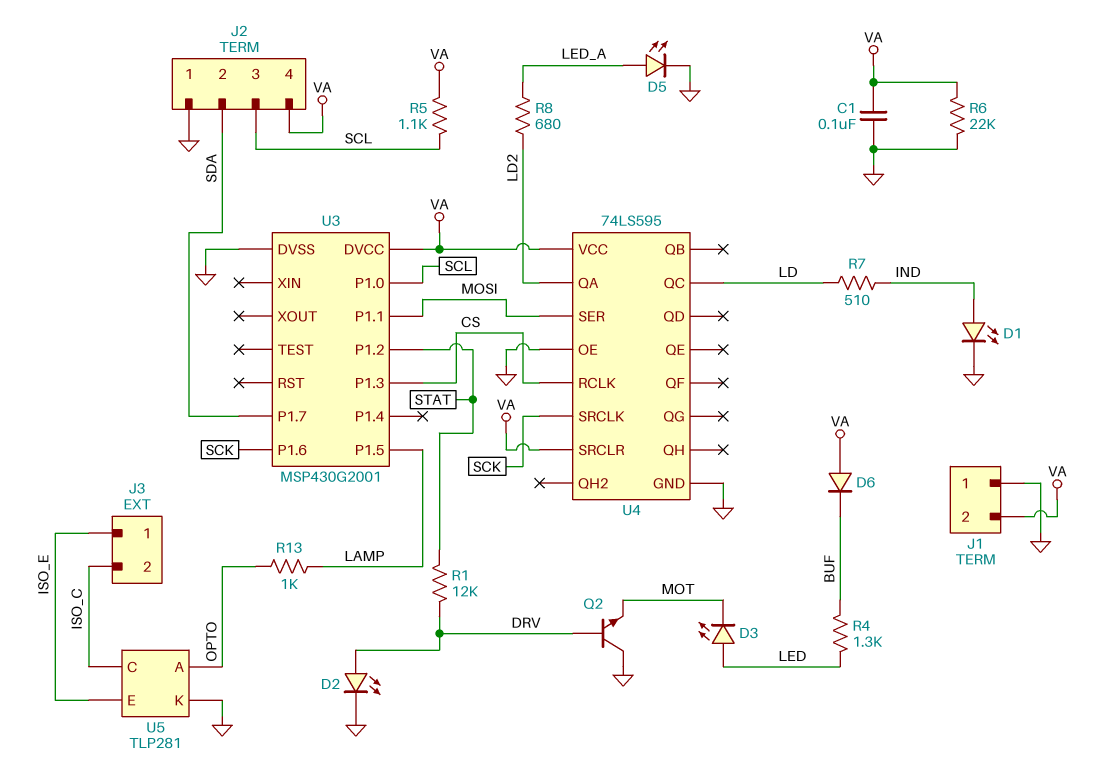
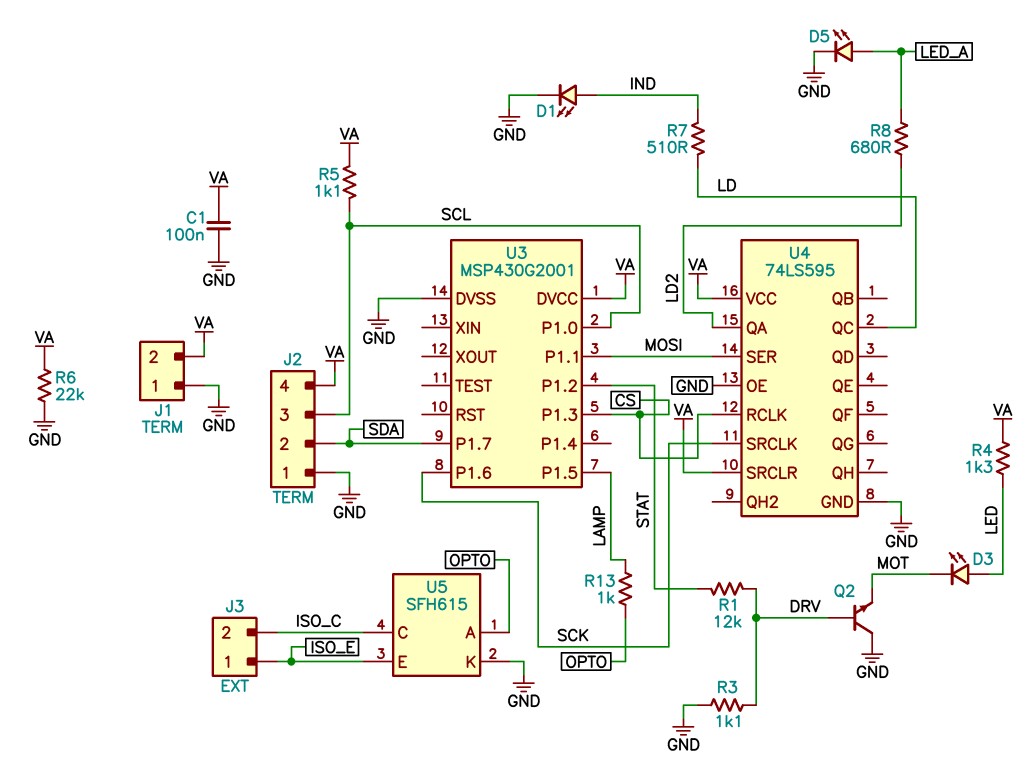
D2: LED (A DRV, K GND) -> none
D6: diode (A VA, K BUF) -> none
R3: none -> 1.1k (DRV, GND)
R4: 1.3k (BUF, LED) -> 1.3k (LED, VA)
U5: TLP281 -> SFH615

